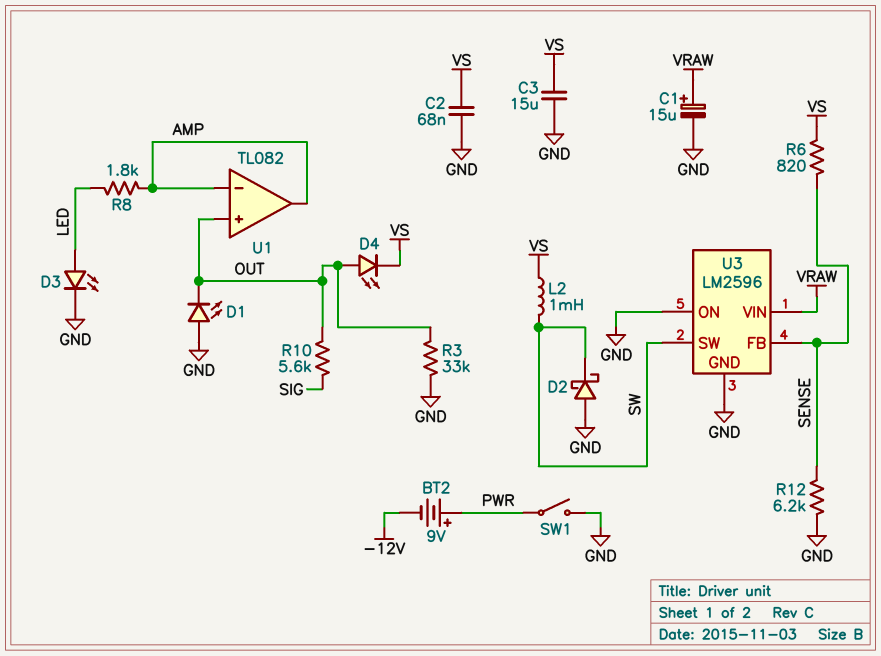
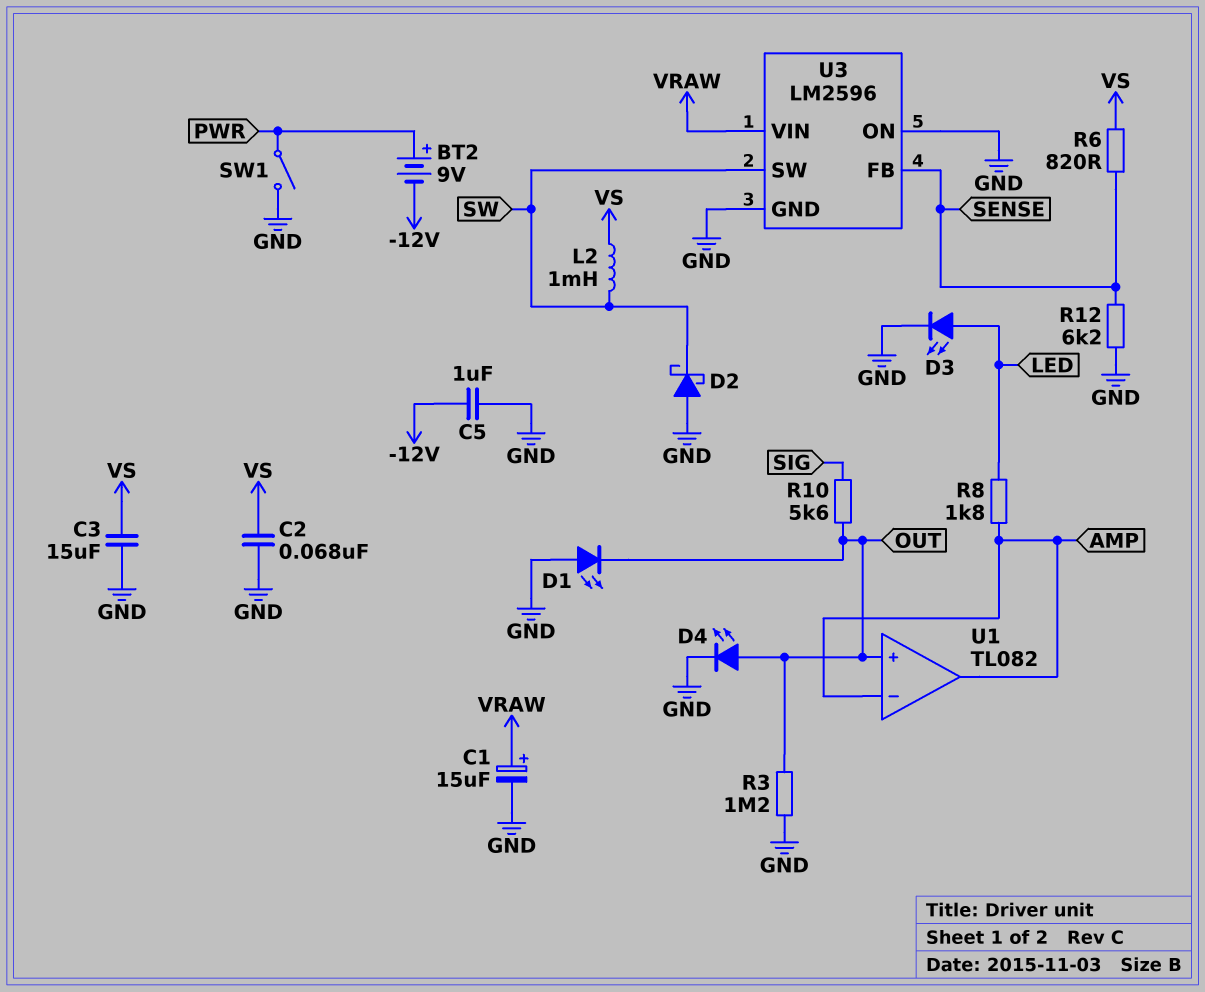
C5: none -> 1uF (-12V, GND)
D4: LED (A OUT, K VS) -> LED (A OUT, K GND)
R3: 33k (GND, OUT) -> 1.2M (GND, OUT)

